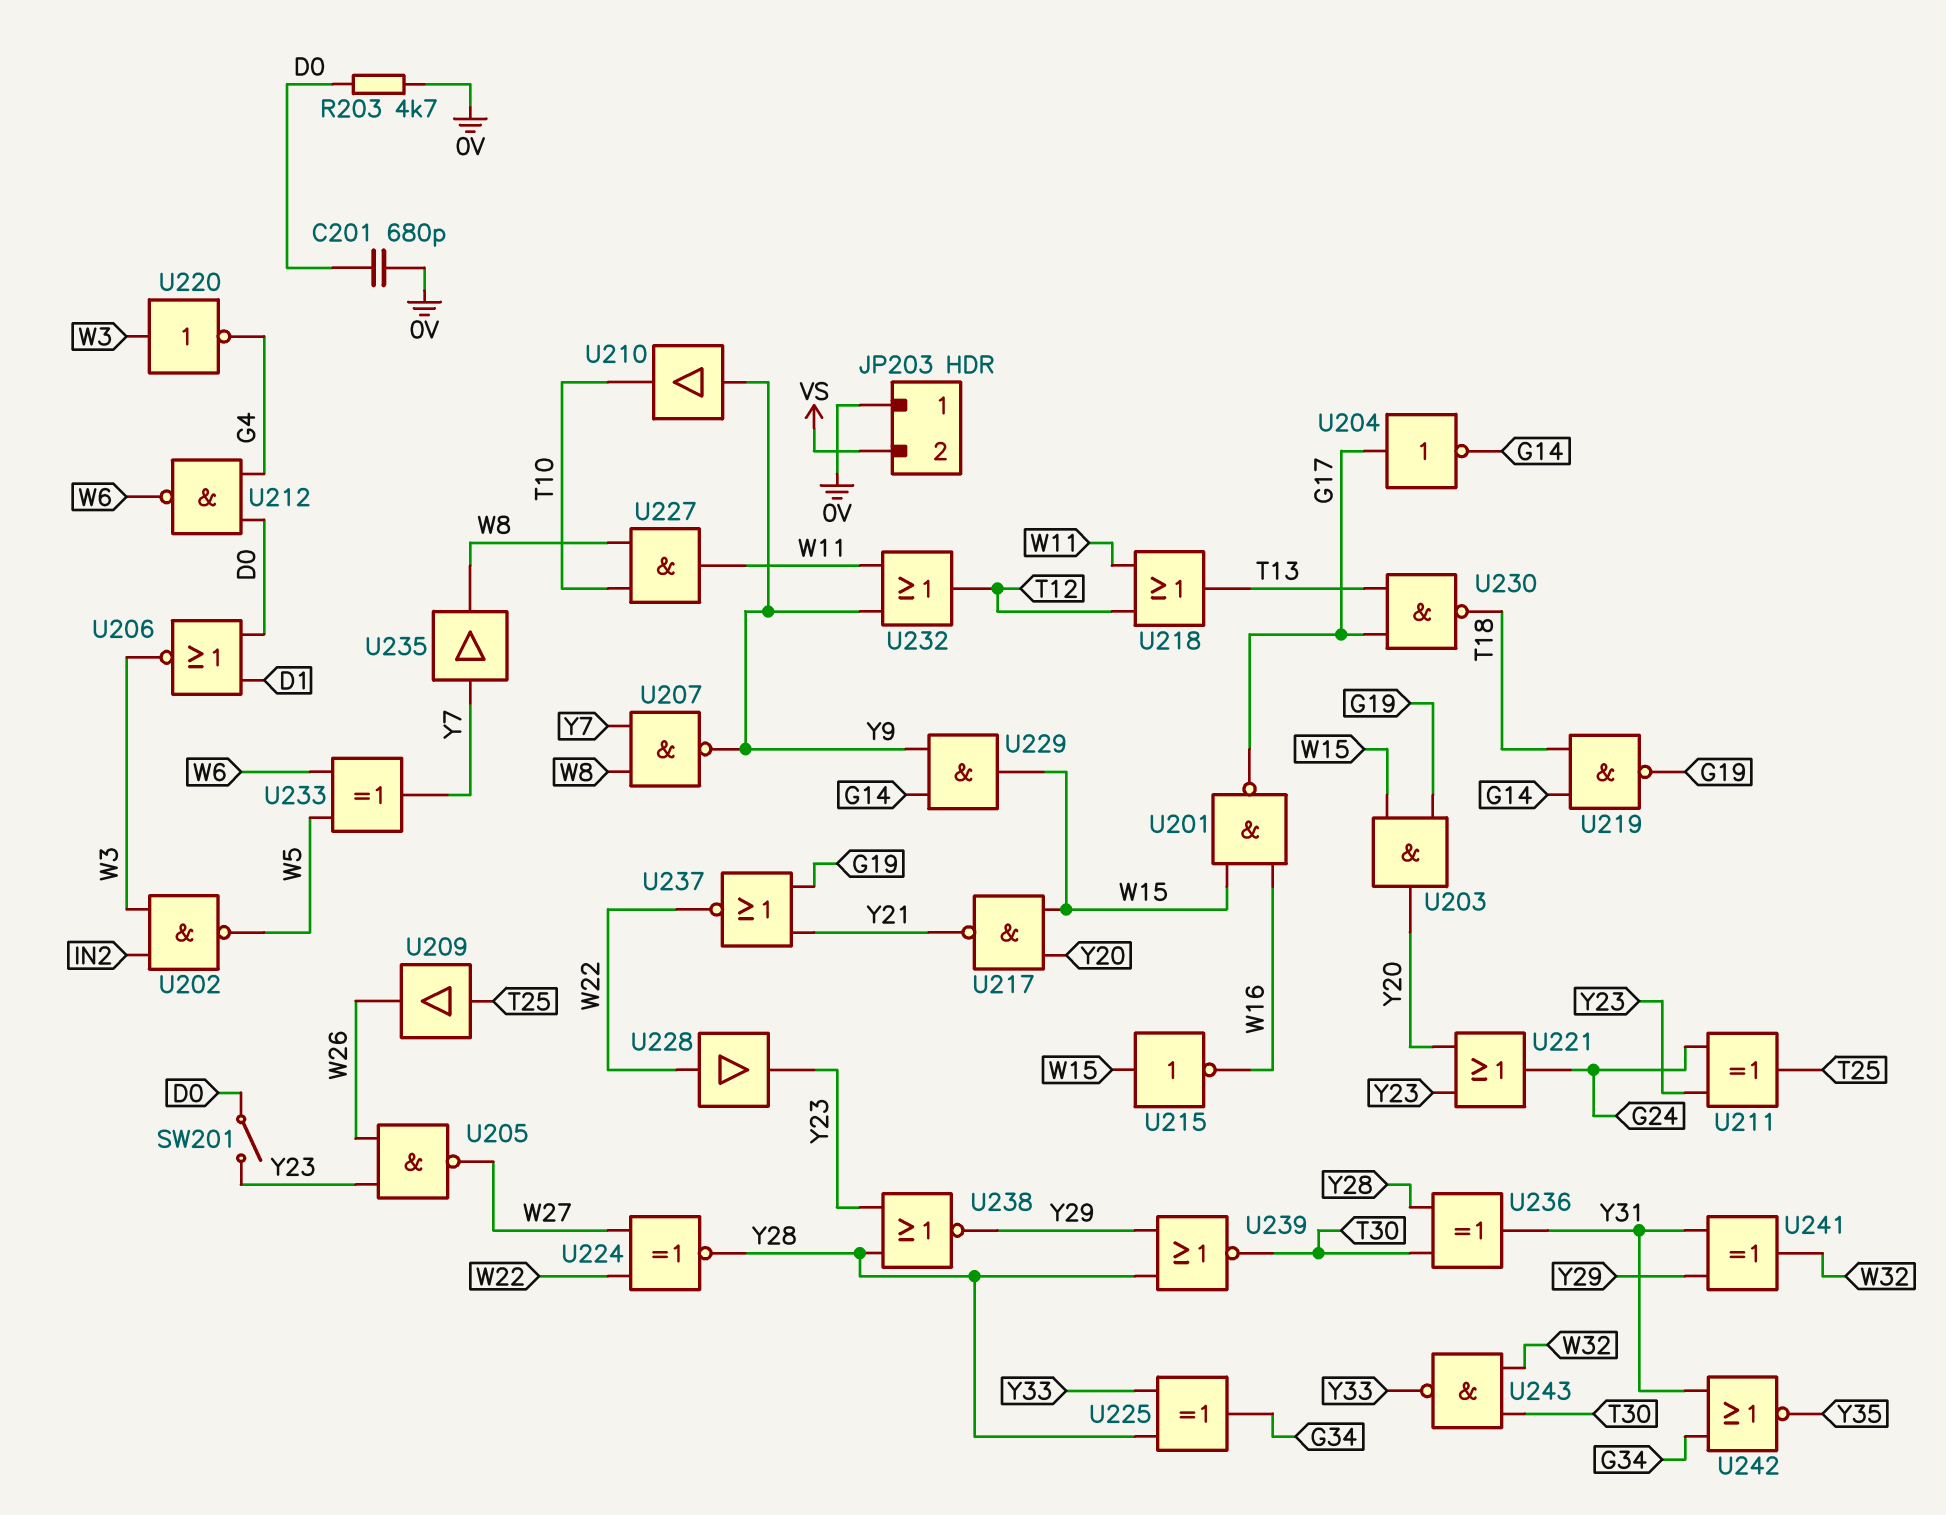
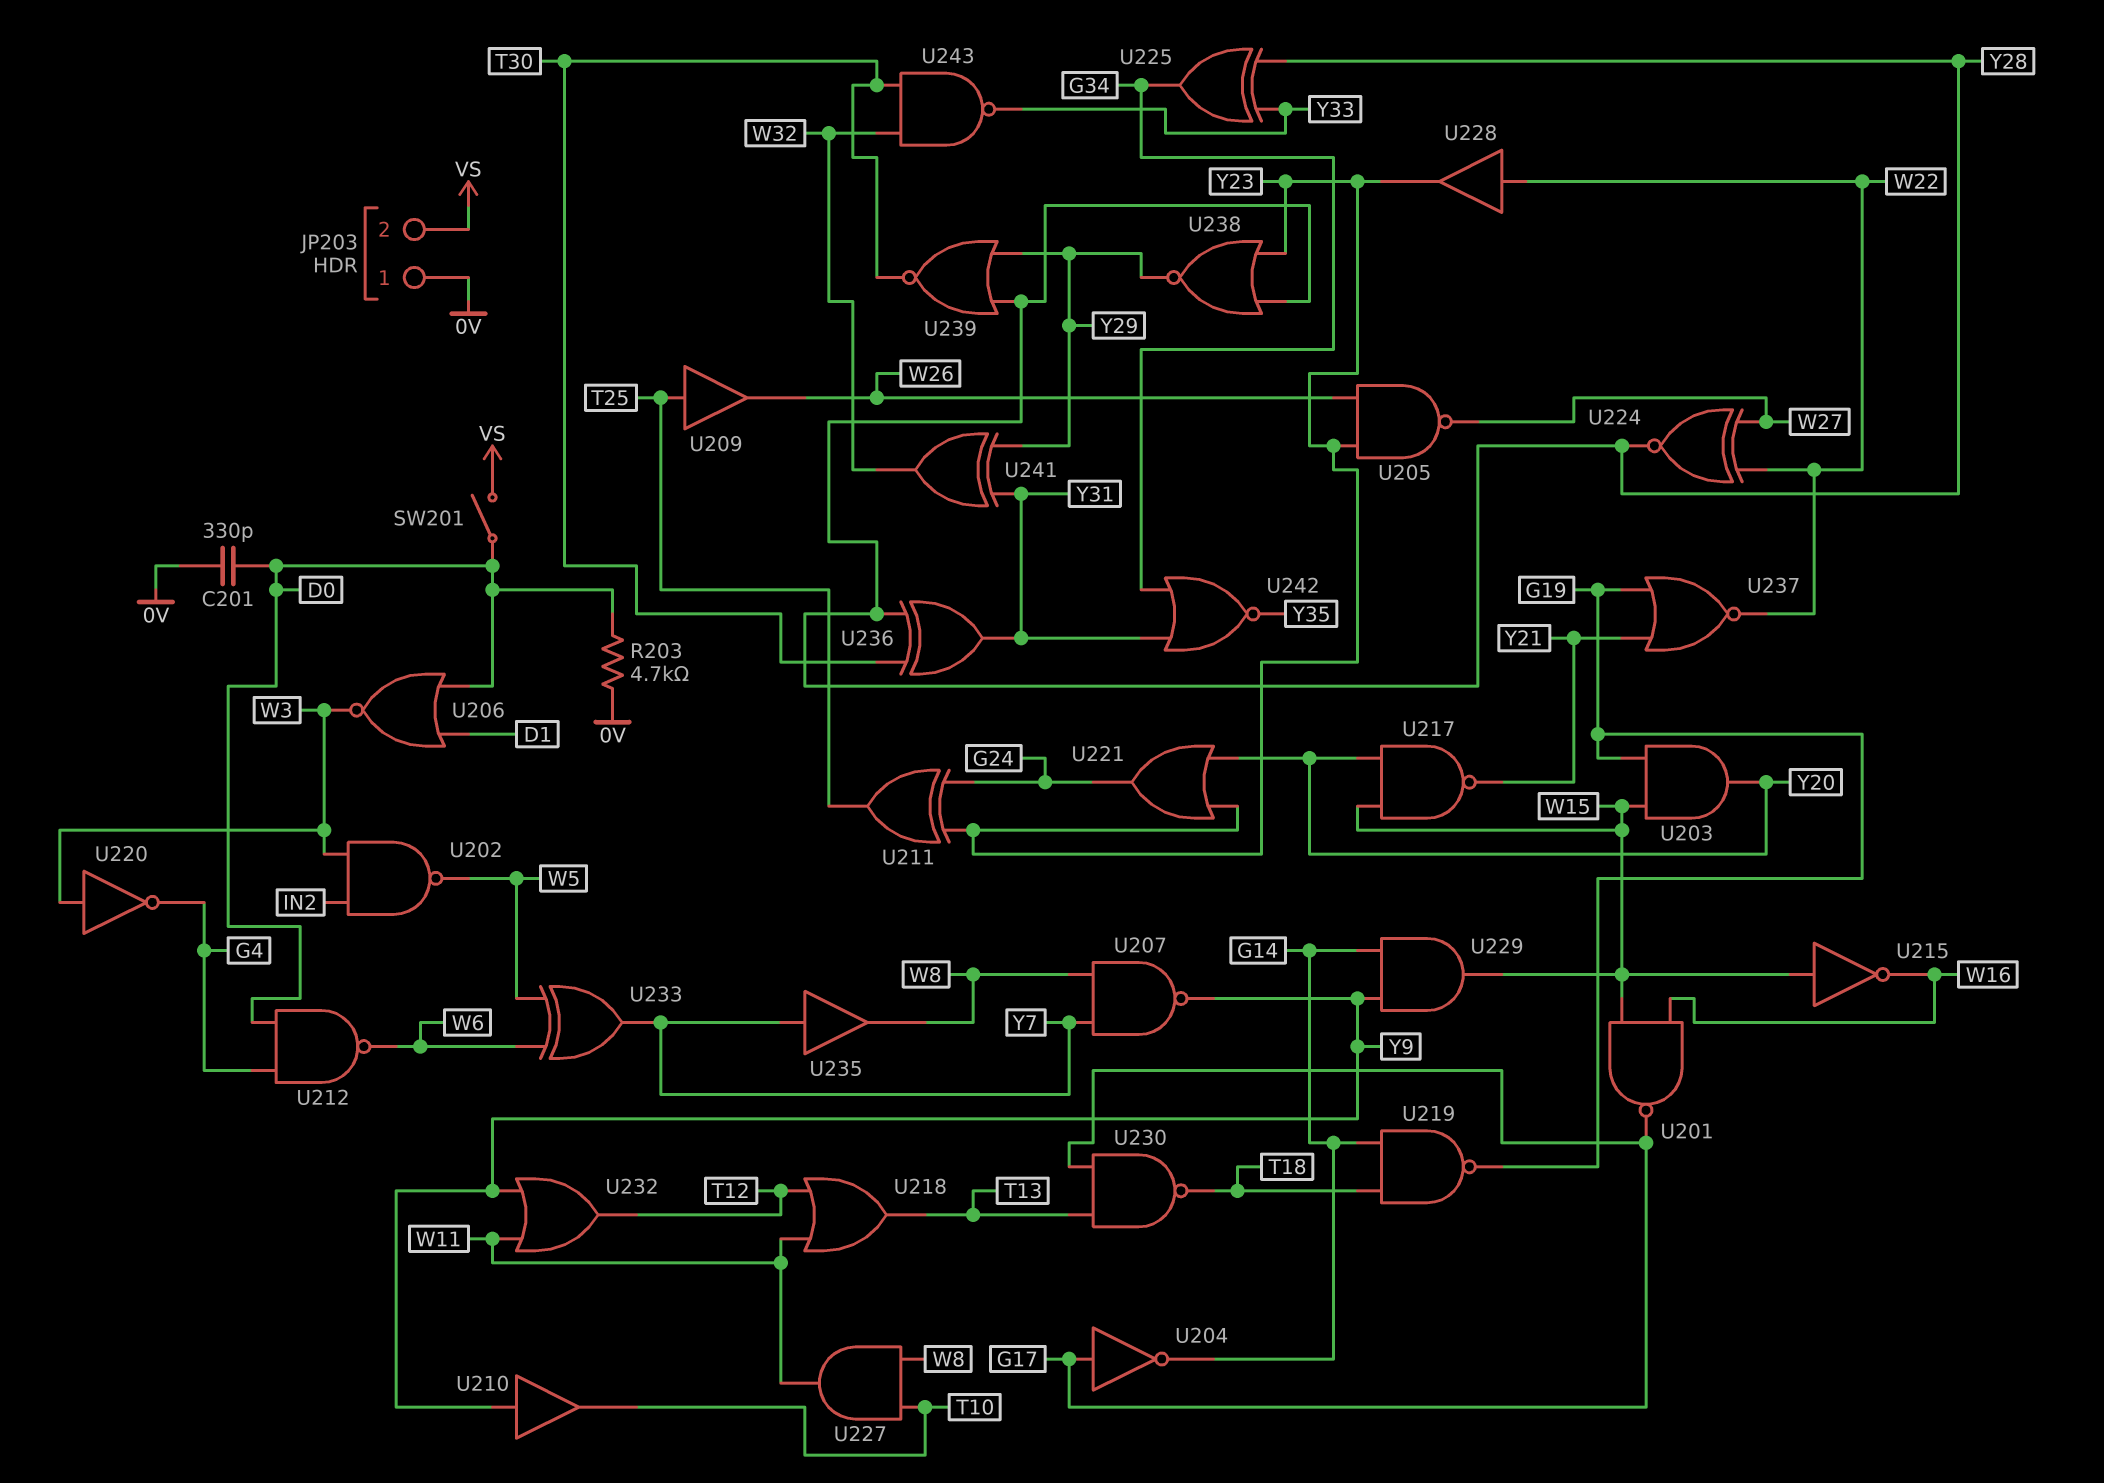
C201: 680pF (0V, D0) -> 330pF (0V, D0)
SW201: switch (D0, Y23) -> switch (D0, VS)

